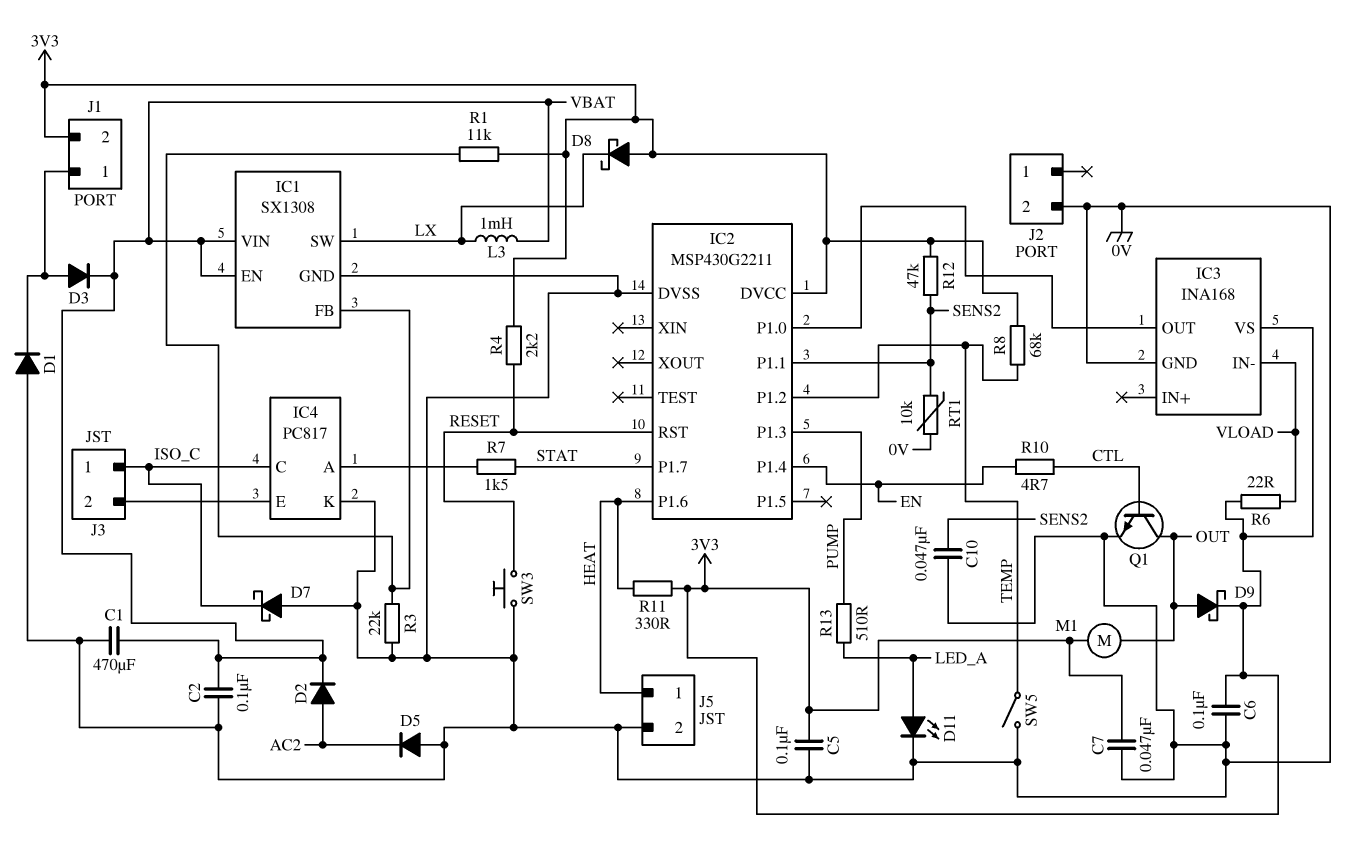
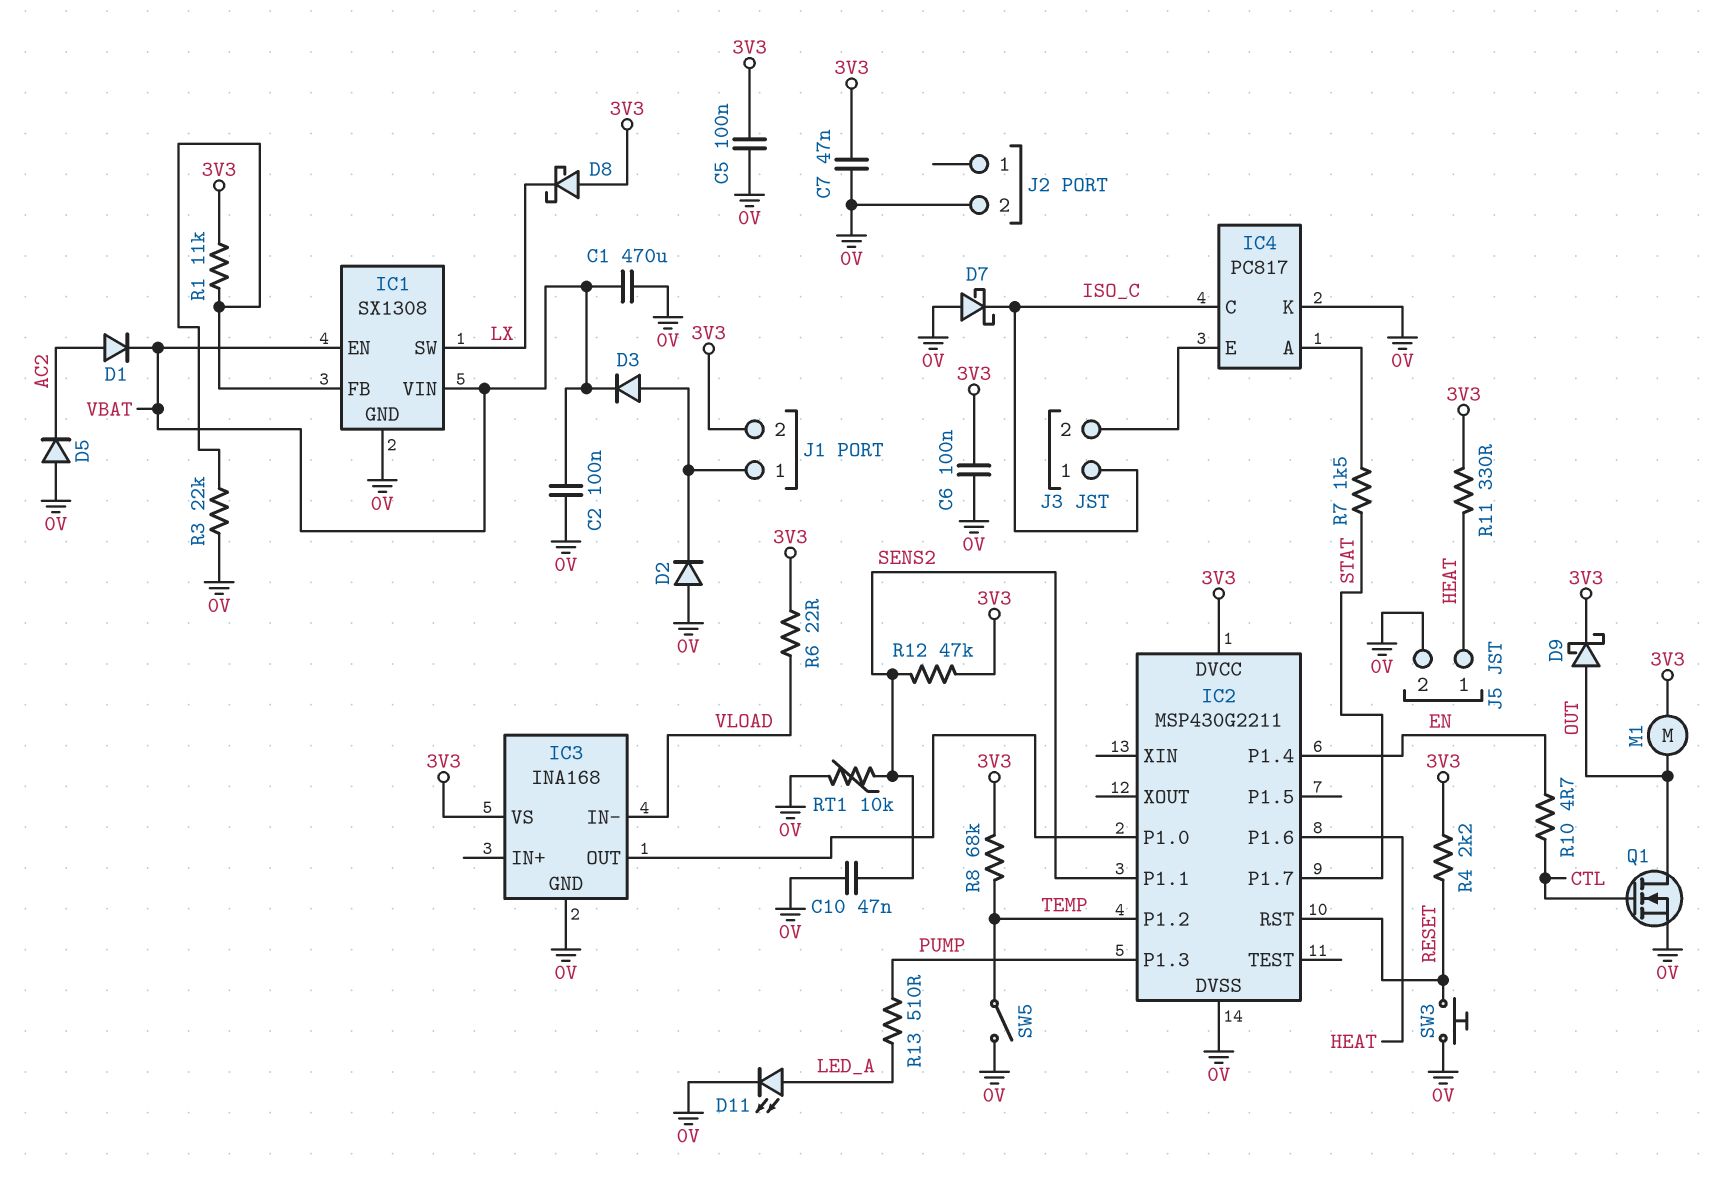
D1: diode (A 0V, K J1/1) -> diode (A AC2, K VBAT)
D2: diode (A AC2, K VBAT) -> diode (A 0V, K J1/1)
L3: 1mH (LX, VBAT) -> none
Q1: NPN (B CTL, C OUT, E 0V) -> NMOS (G CTL, D OUT, S 0V)

